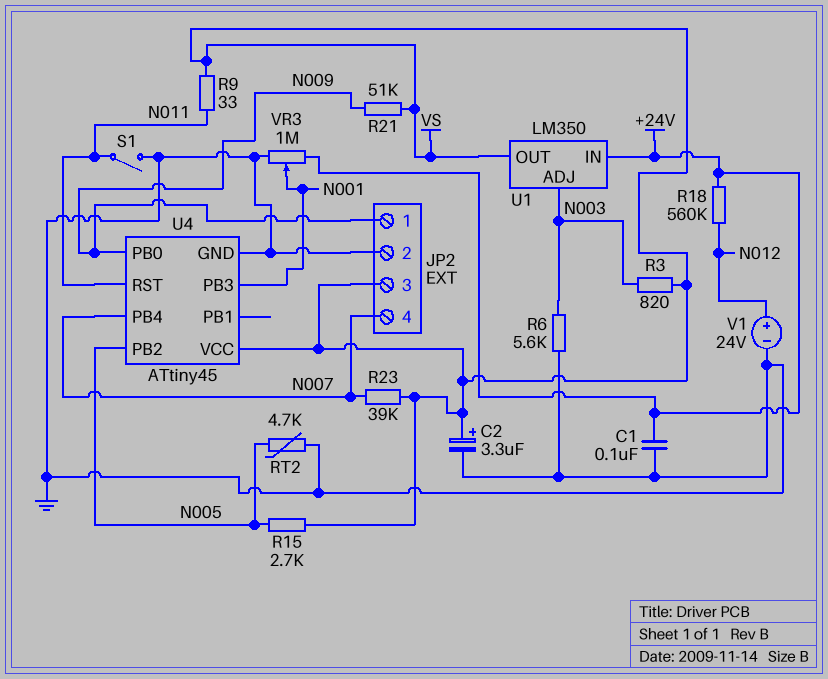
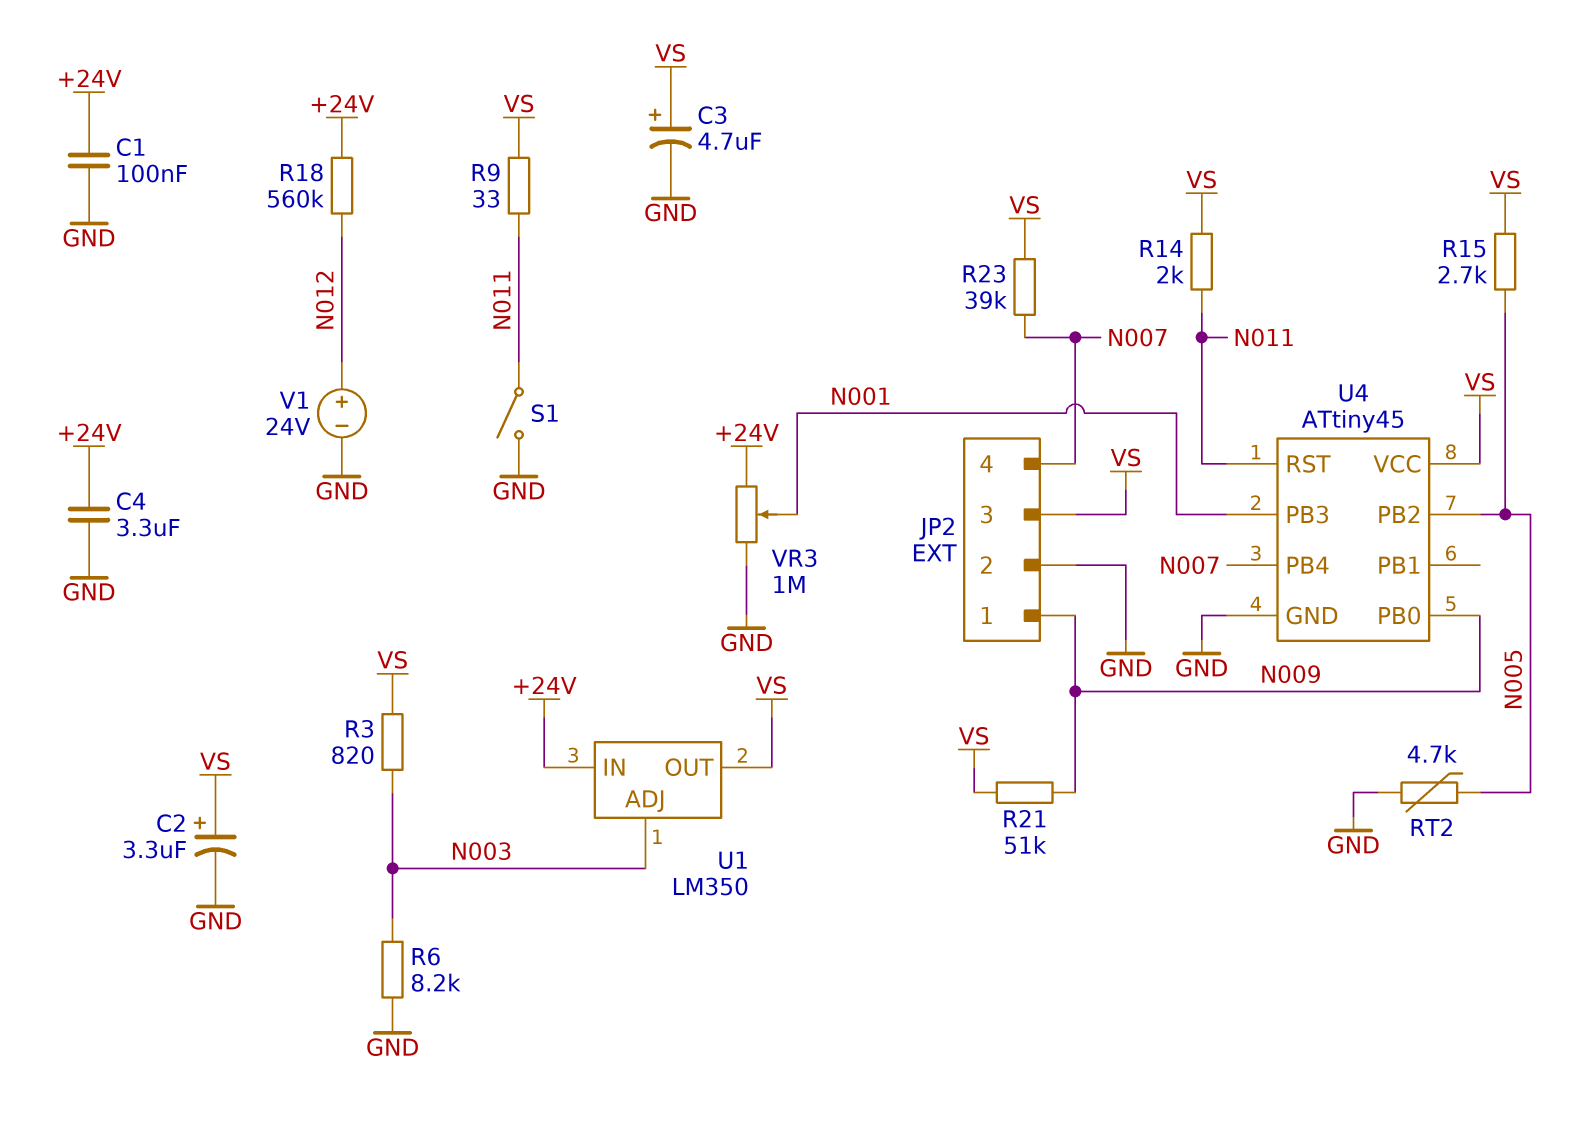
C3: none -> 4.7uF (plus VS, minus GND)
C4: none -> 3.3uF (+24V, GND)
R6: 5.6k (GND, N003) -> 8.2k (GND, N003)
R14: none -> 2k (N011, VS)

